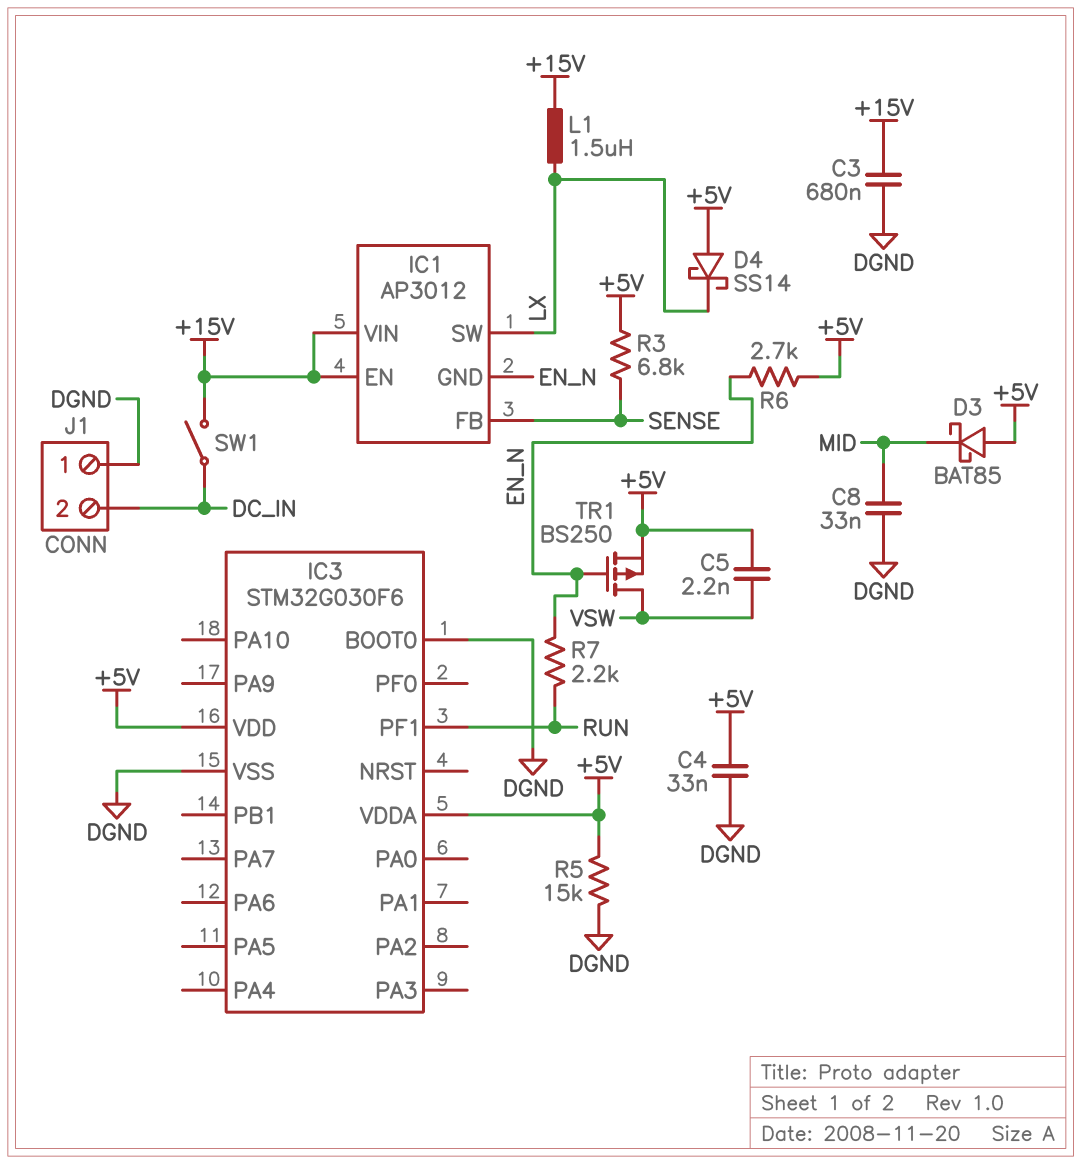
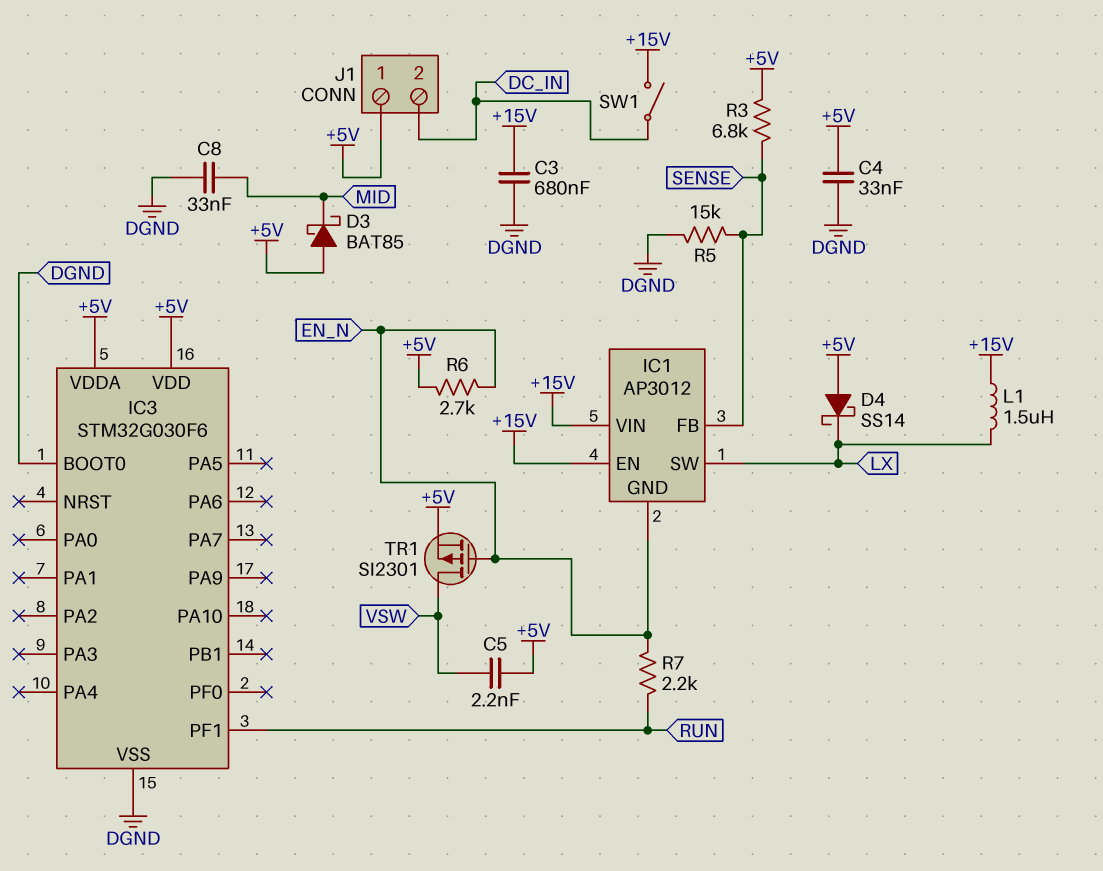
J1 pin 1: DGND -> +5V
R5: 15k (+5V, DGND) -> 15k (DGND, SENSE)
TR1: PMOS BS250 (G EN_N, D VSW, S +5V) -> PMOS SI2301 (G EN_N, D VSW, S +5V)

